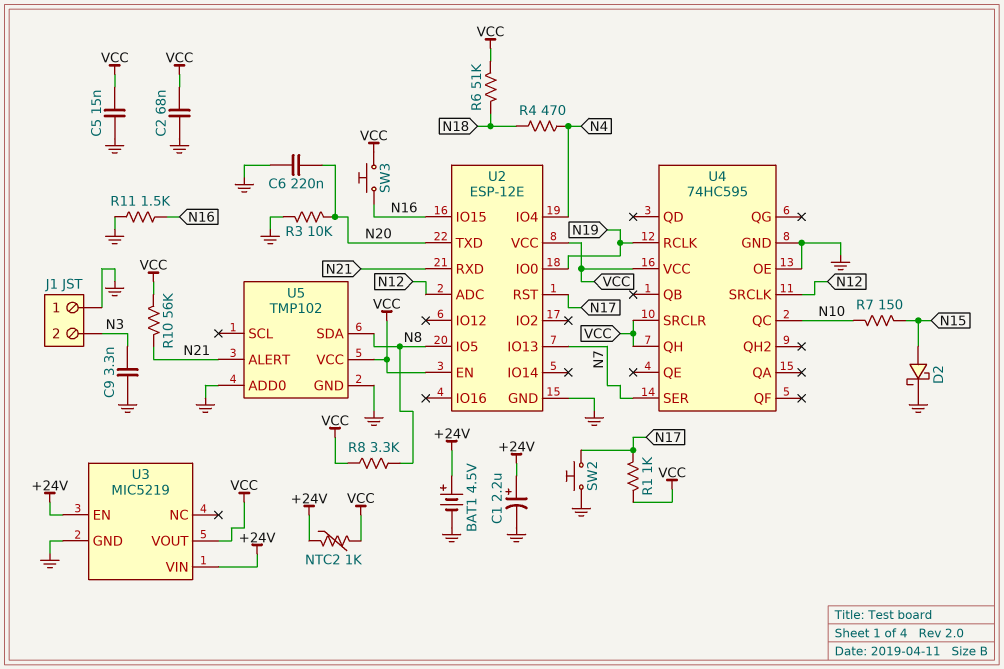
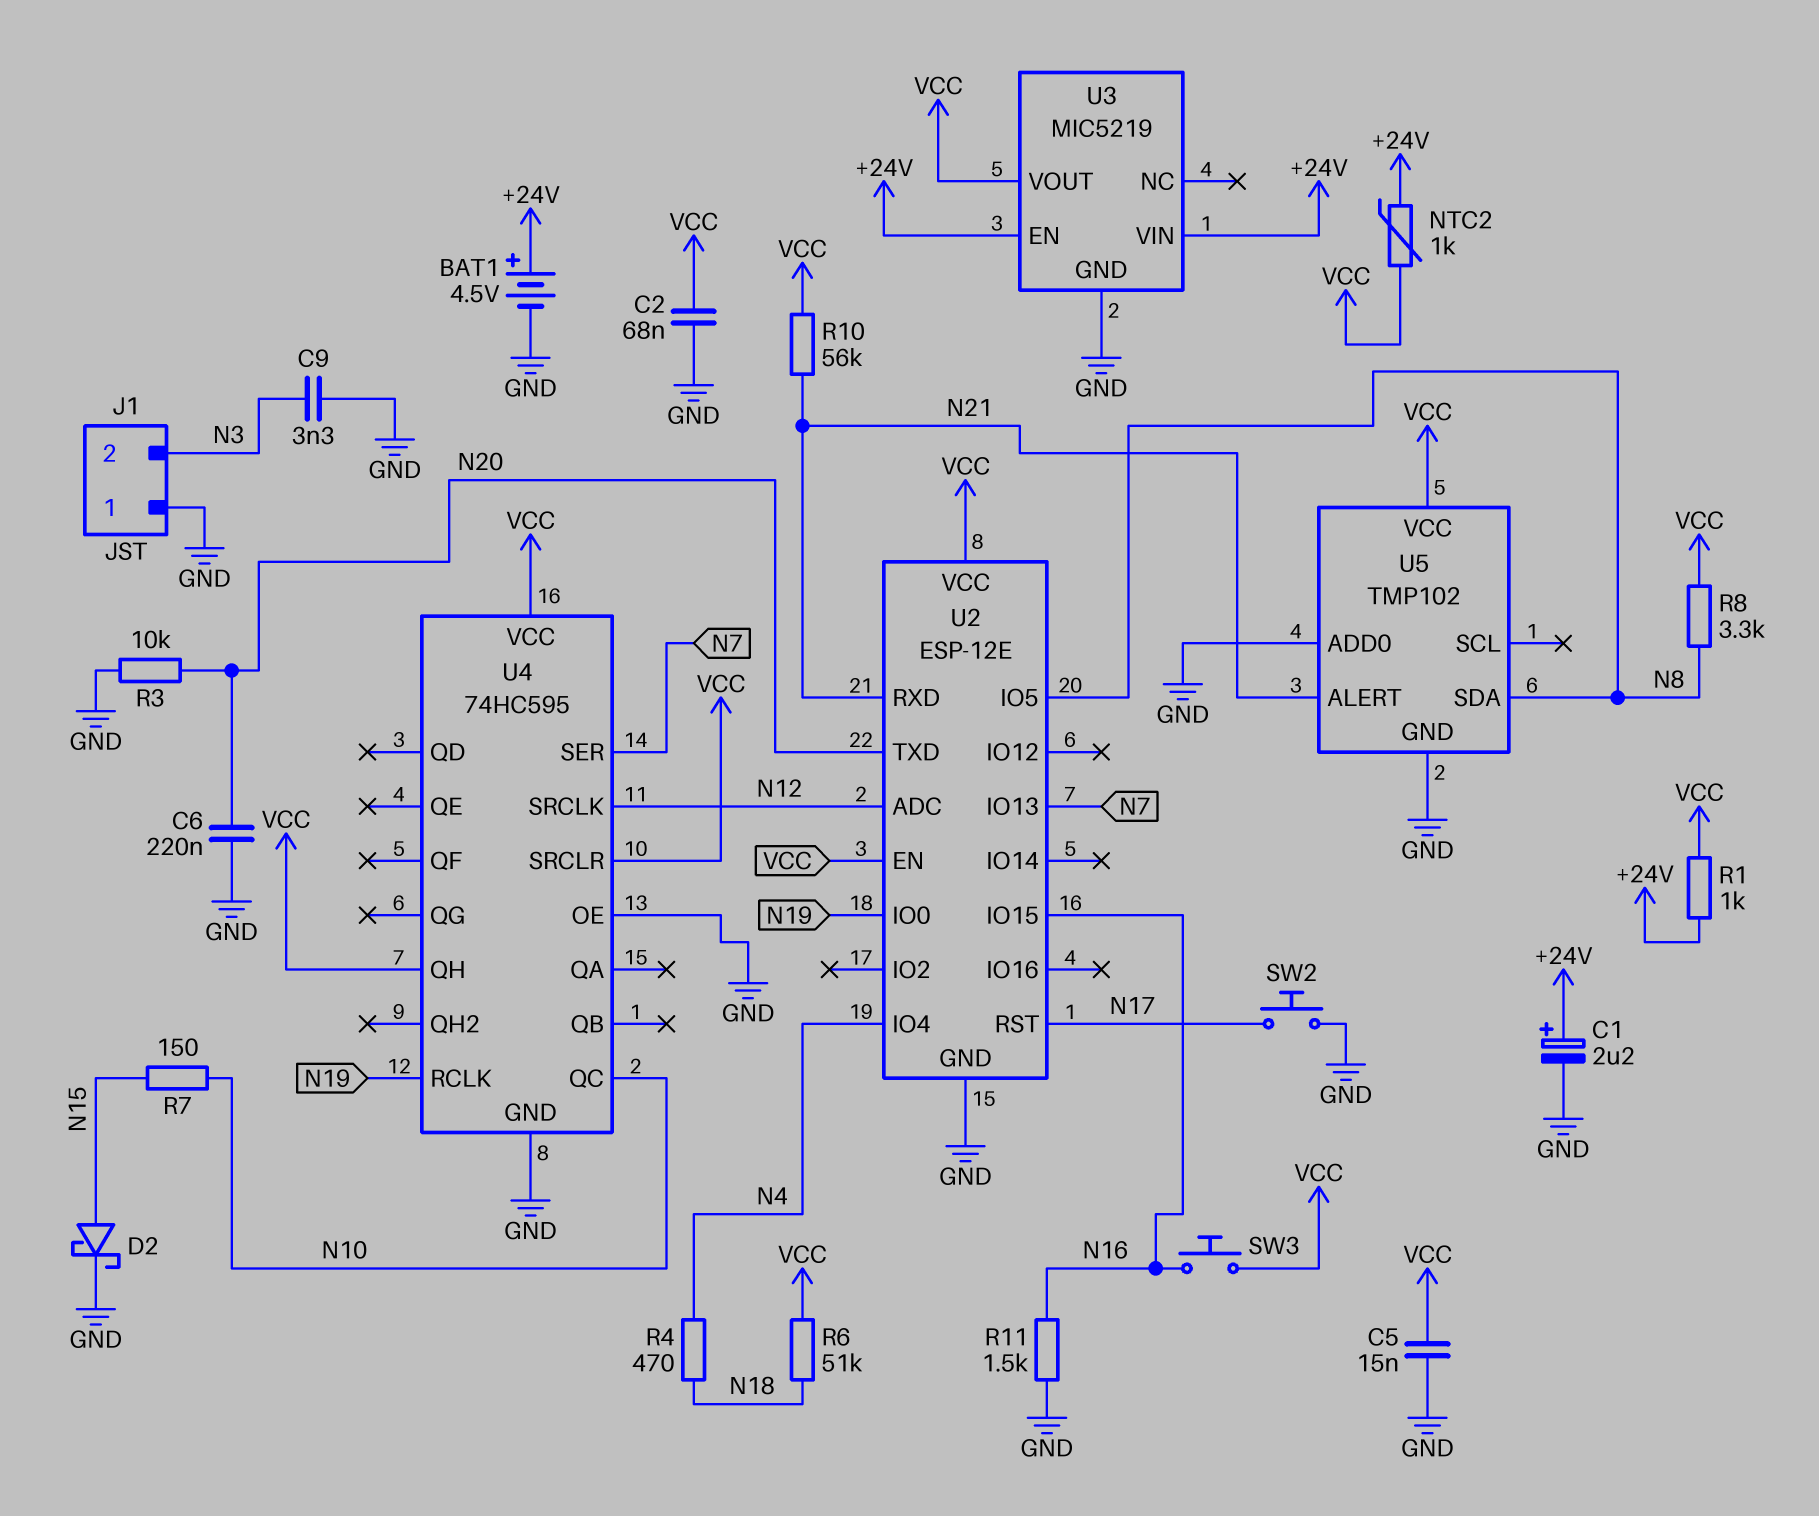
R1: 1k (N17, VCC) -> 1k (+24V, VCC)

